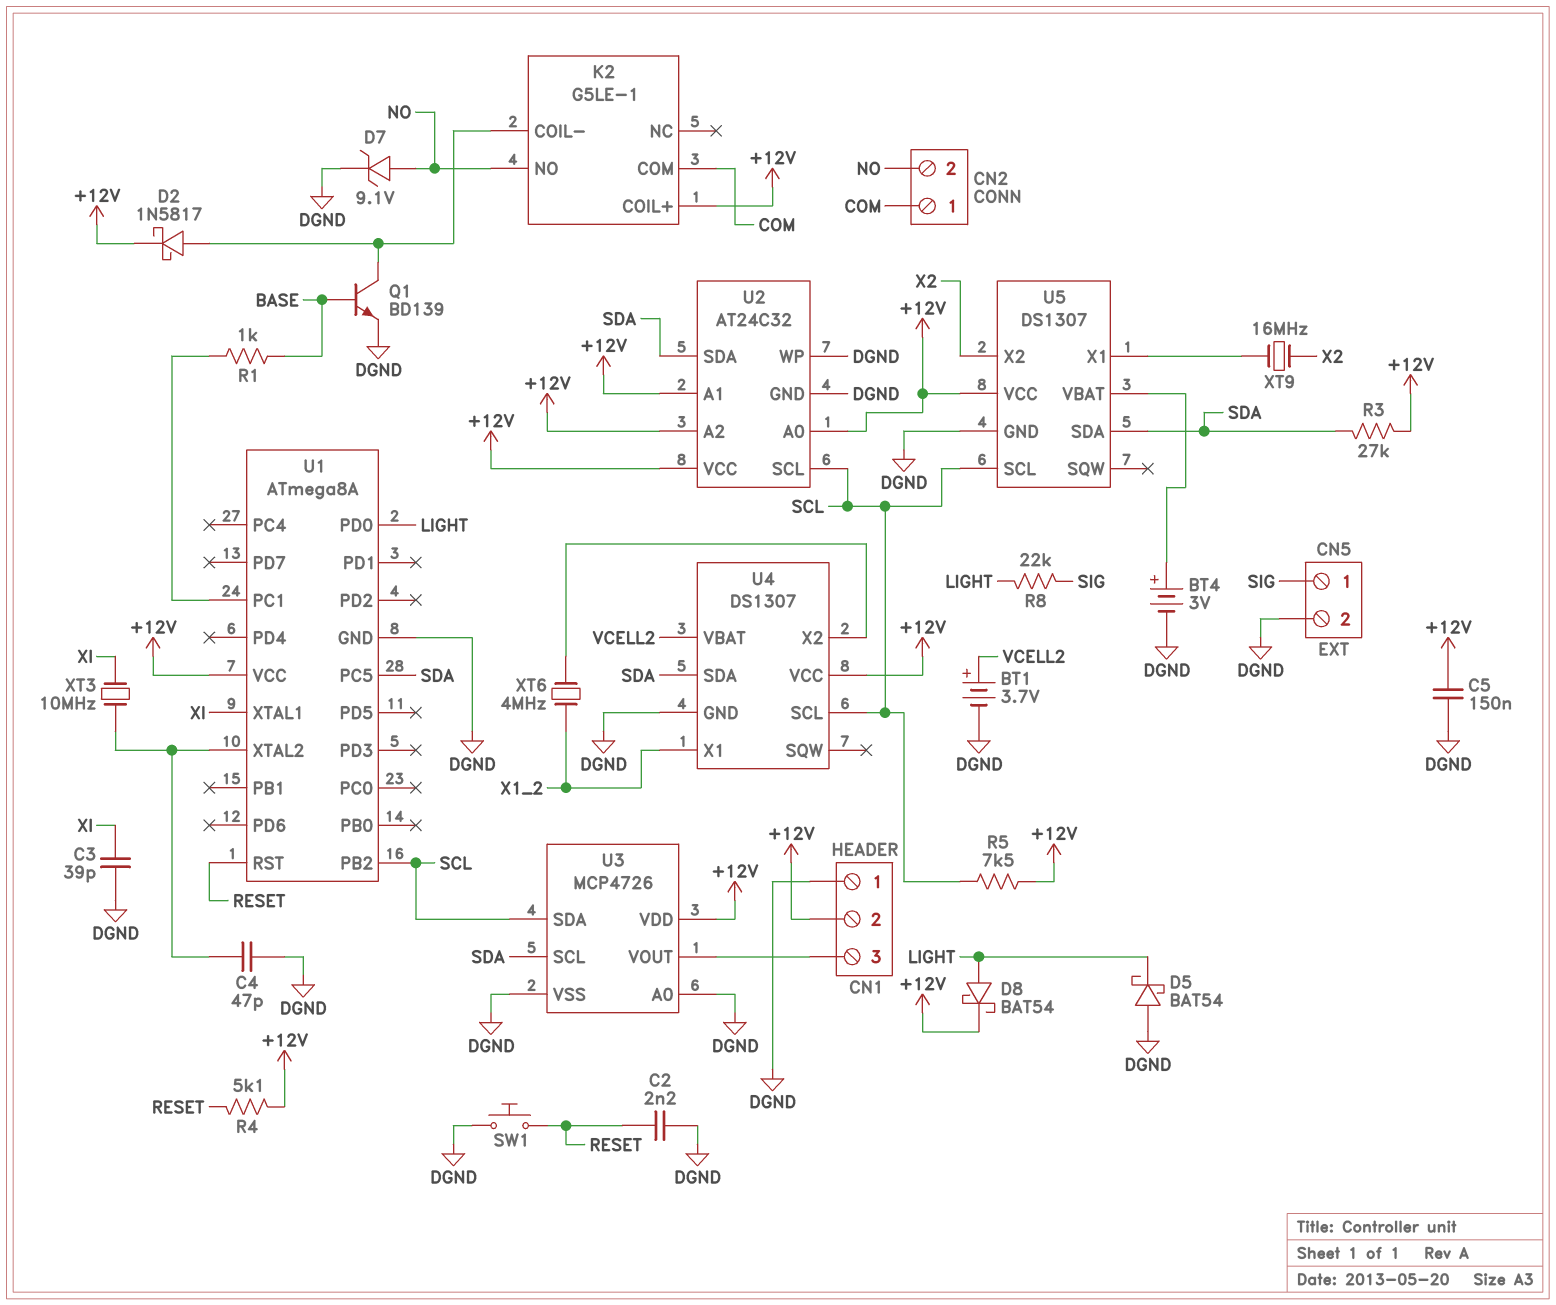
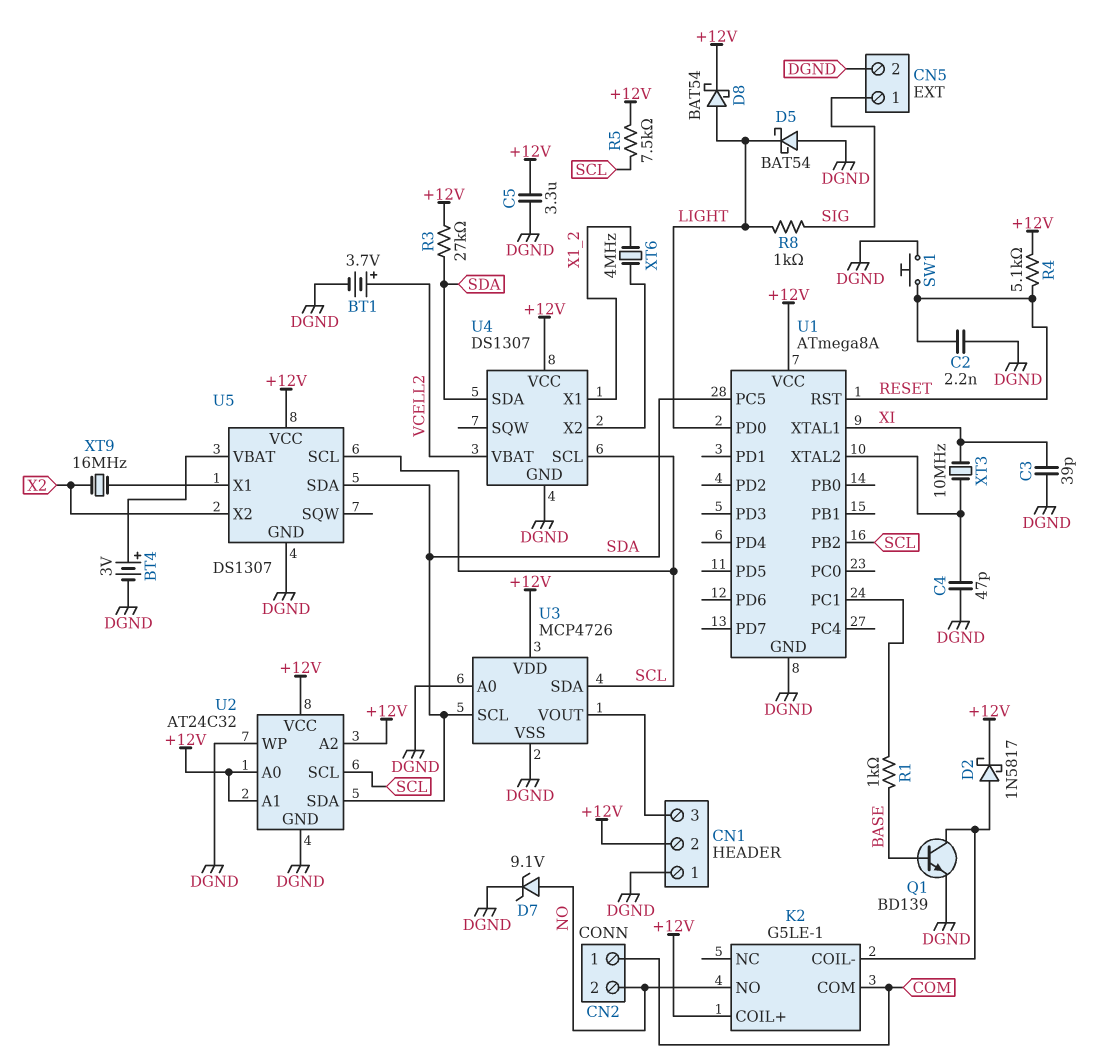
C5: 150nF (+12V, DGND) -> 3.3uF (+12V, DGND)
R8: 22k (LIGHT, SIG) -> 1k (LIGHT, SIG)

